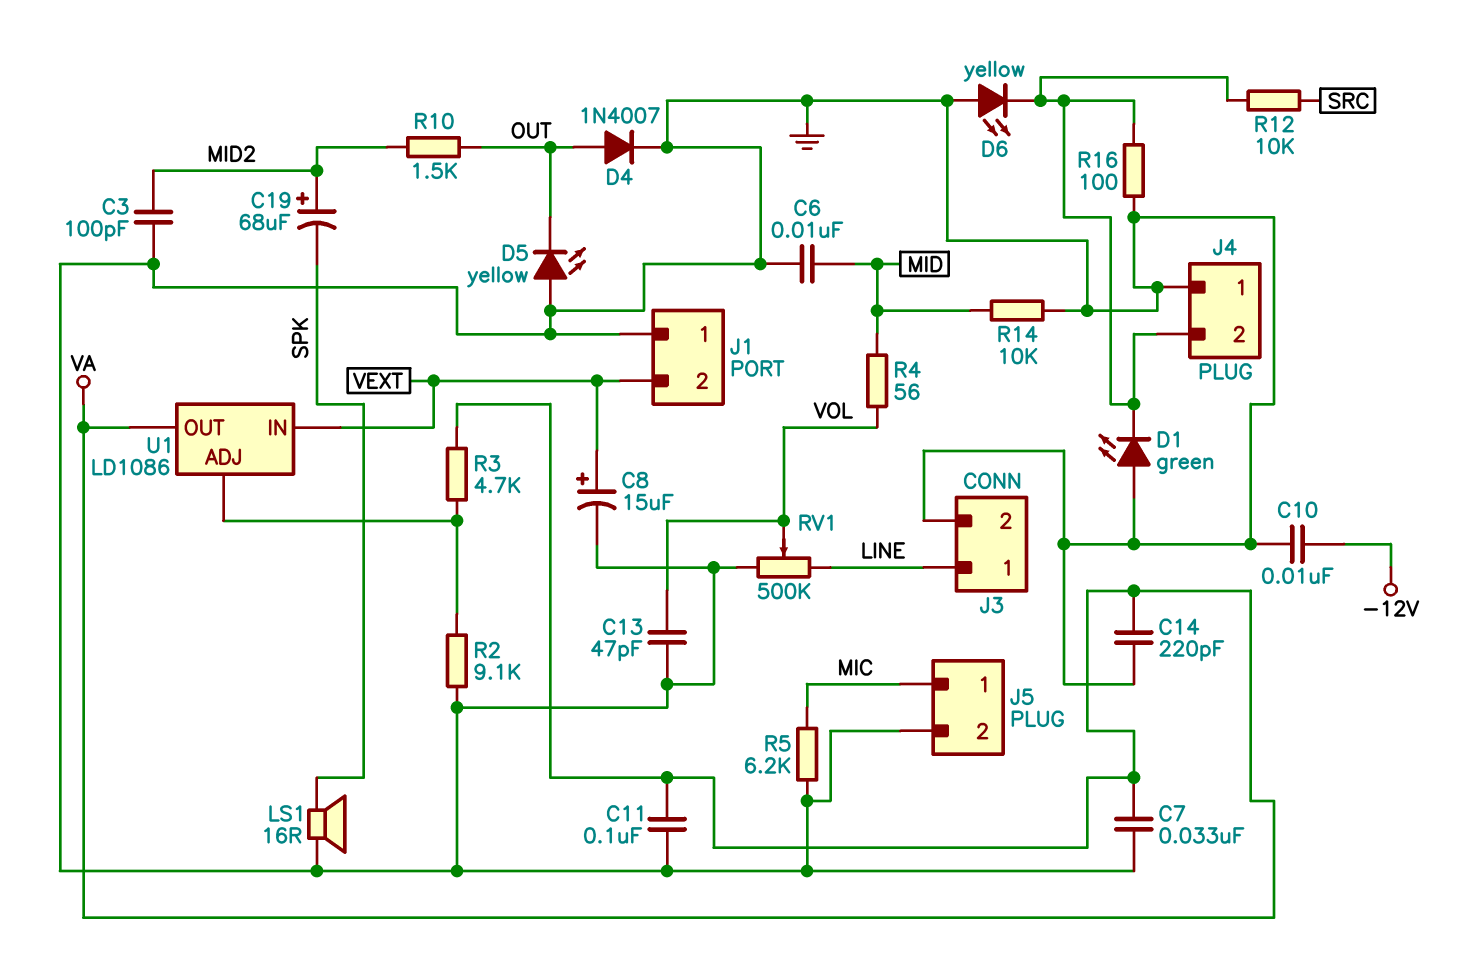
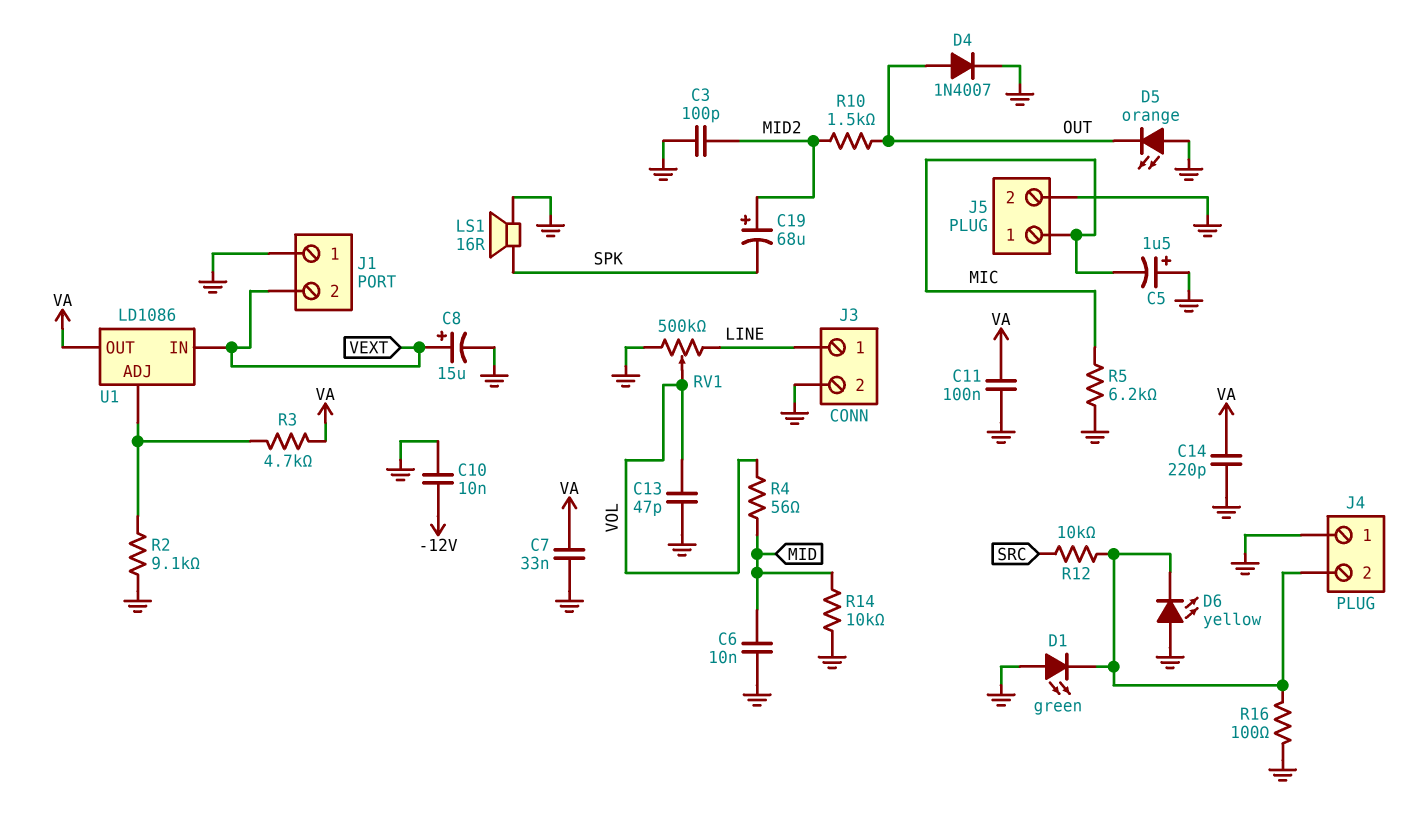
C5: none -> 1.5uF (plus GND, minus MIC)
D5: LED yellow (A GND, K OUT) -> LED orange (A GND, K OUT)

